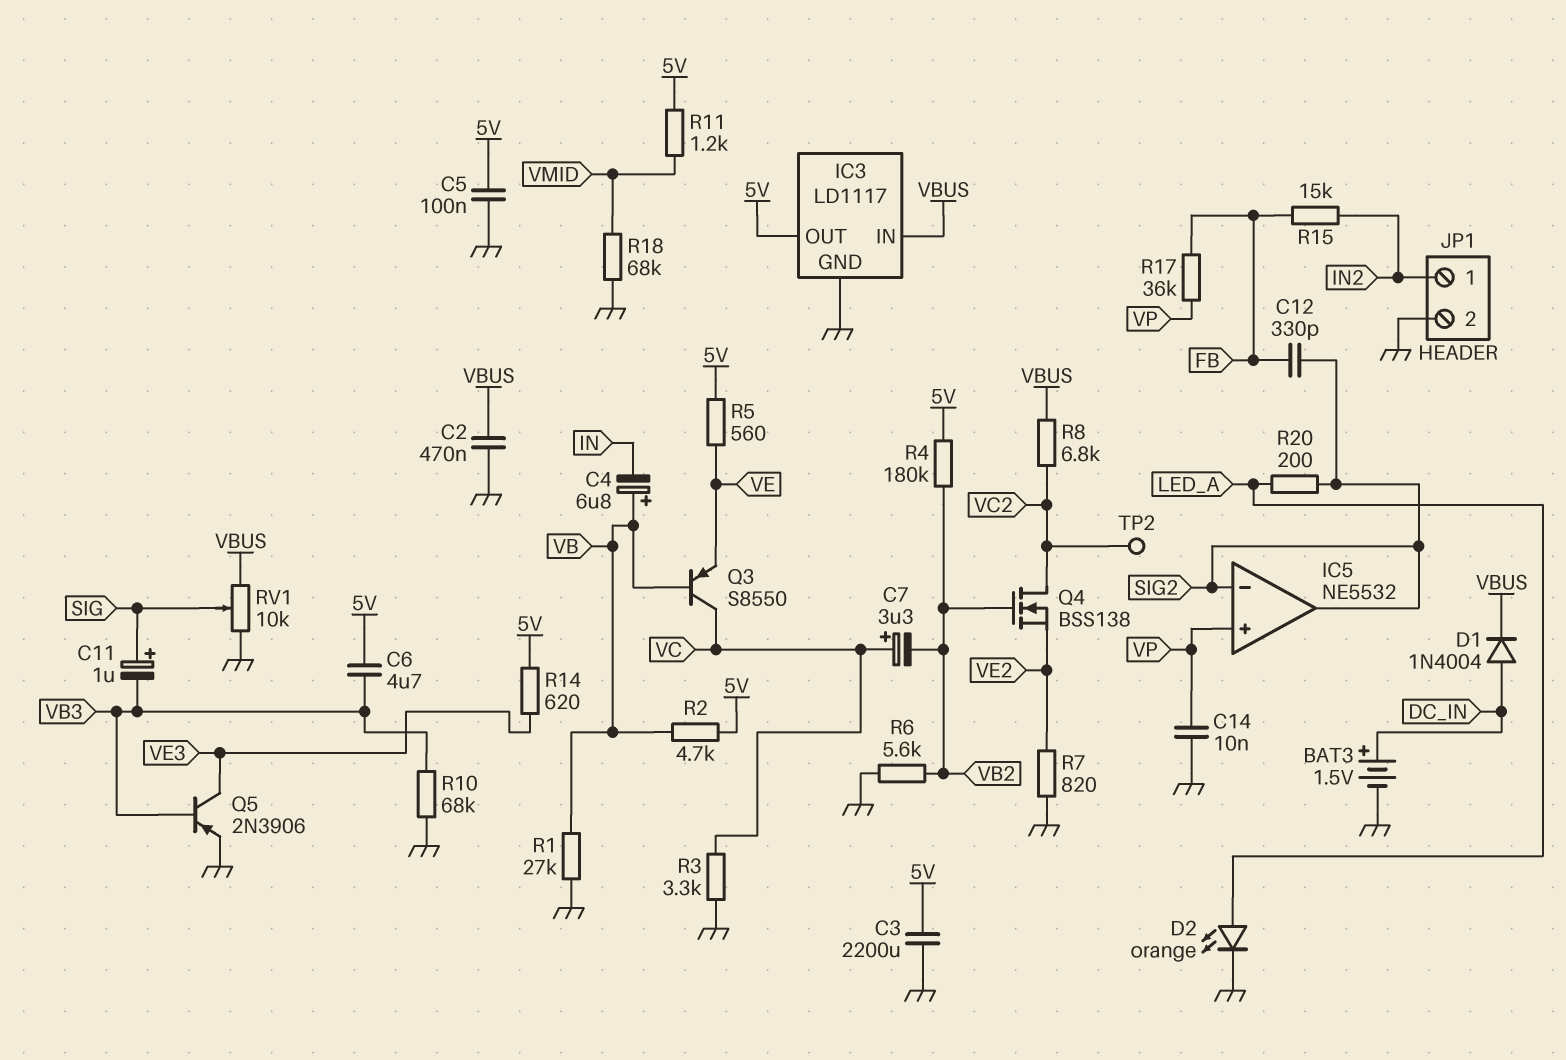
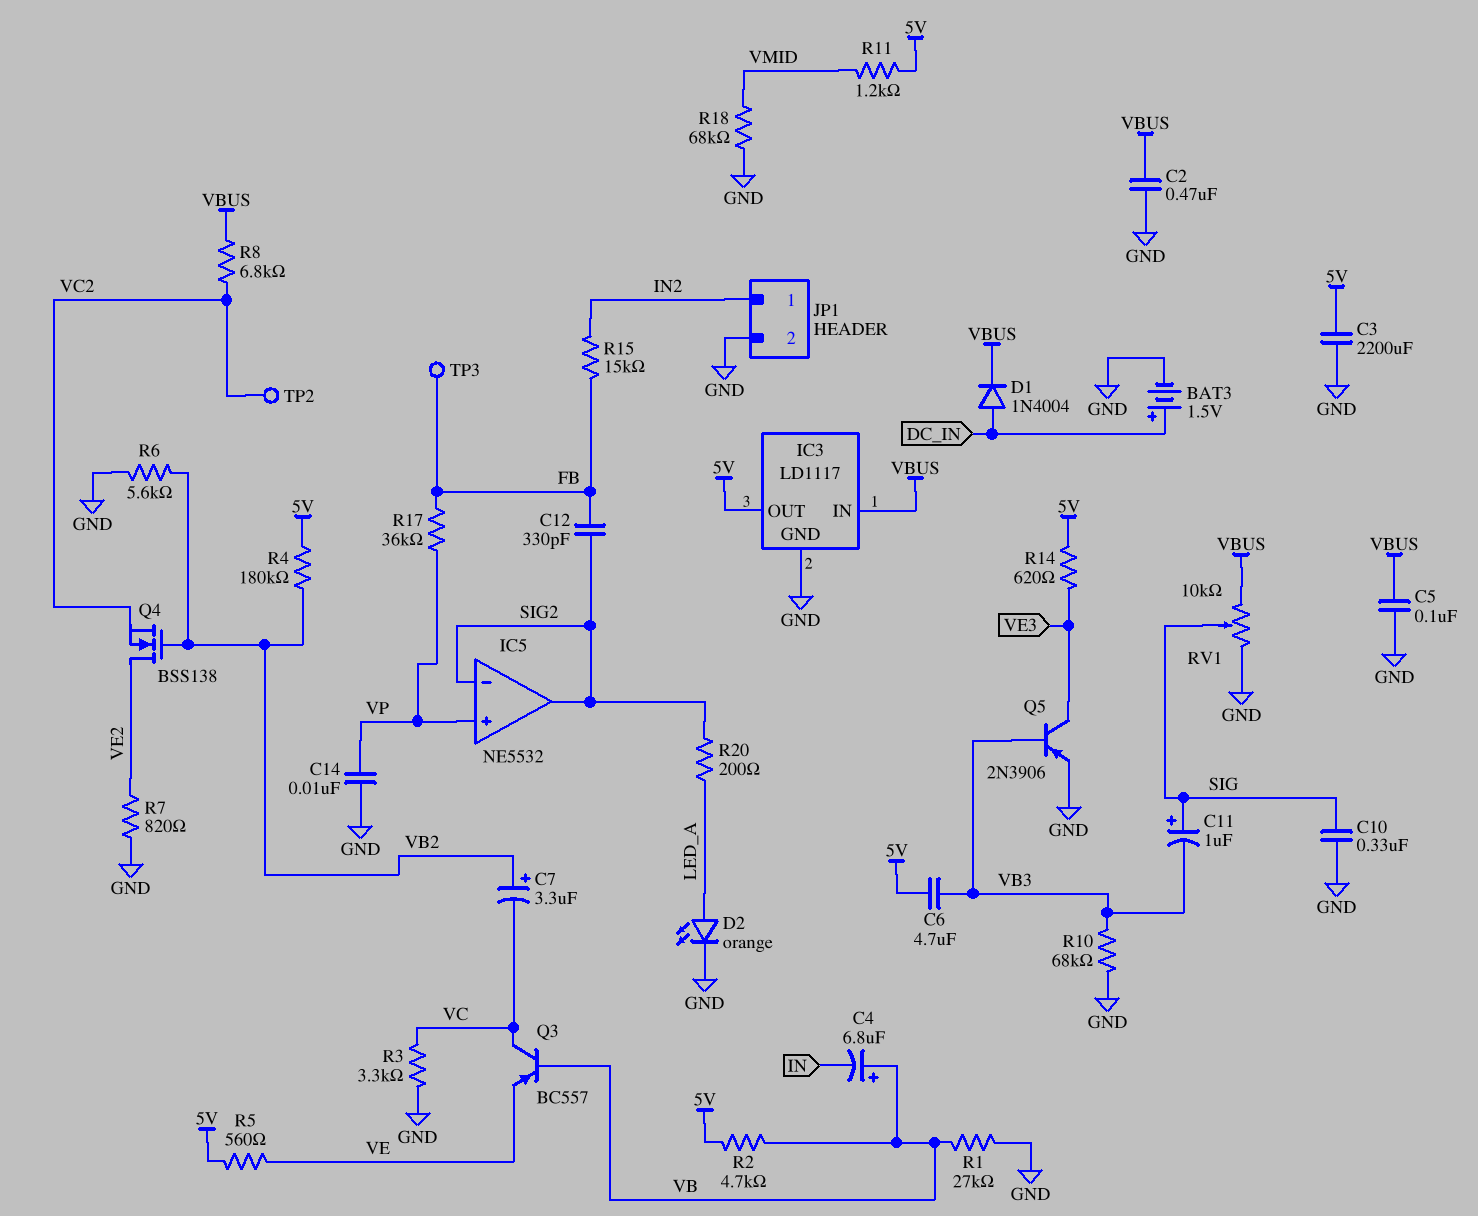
C5: 100nF (5V, GND) -> 100nF (GND, VBUS)
C7: 3.3uF (plus VC, minus VB2) -> 3.3uF (plus VB2, minus VC)
C10: none -> 330nF (GND, SIG)
Q3: PNP S8550 (B VB, C VC, E VE) -> PNP BC557 (B VB, C VC, E VE)
Q4: NMOS BSS138 (G VB2, D VC2, S VE2) -> NMOS BSS138 (G VB2, D VE2, S VC2)
TP3: none -> test point (FB)

